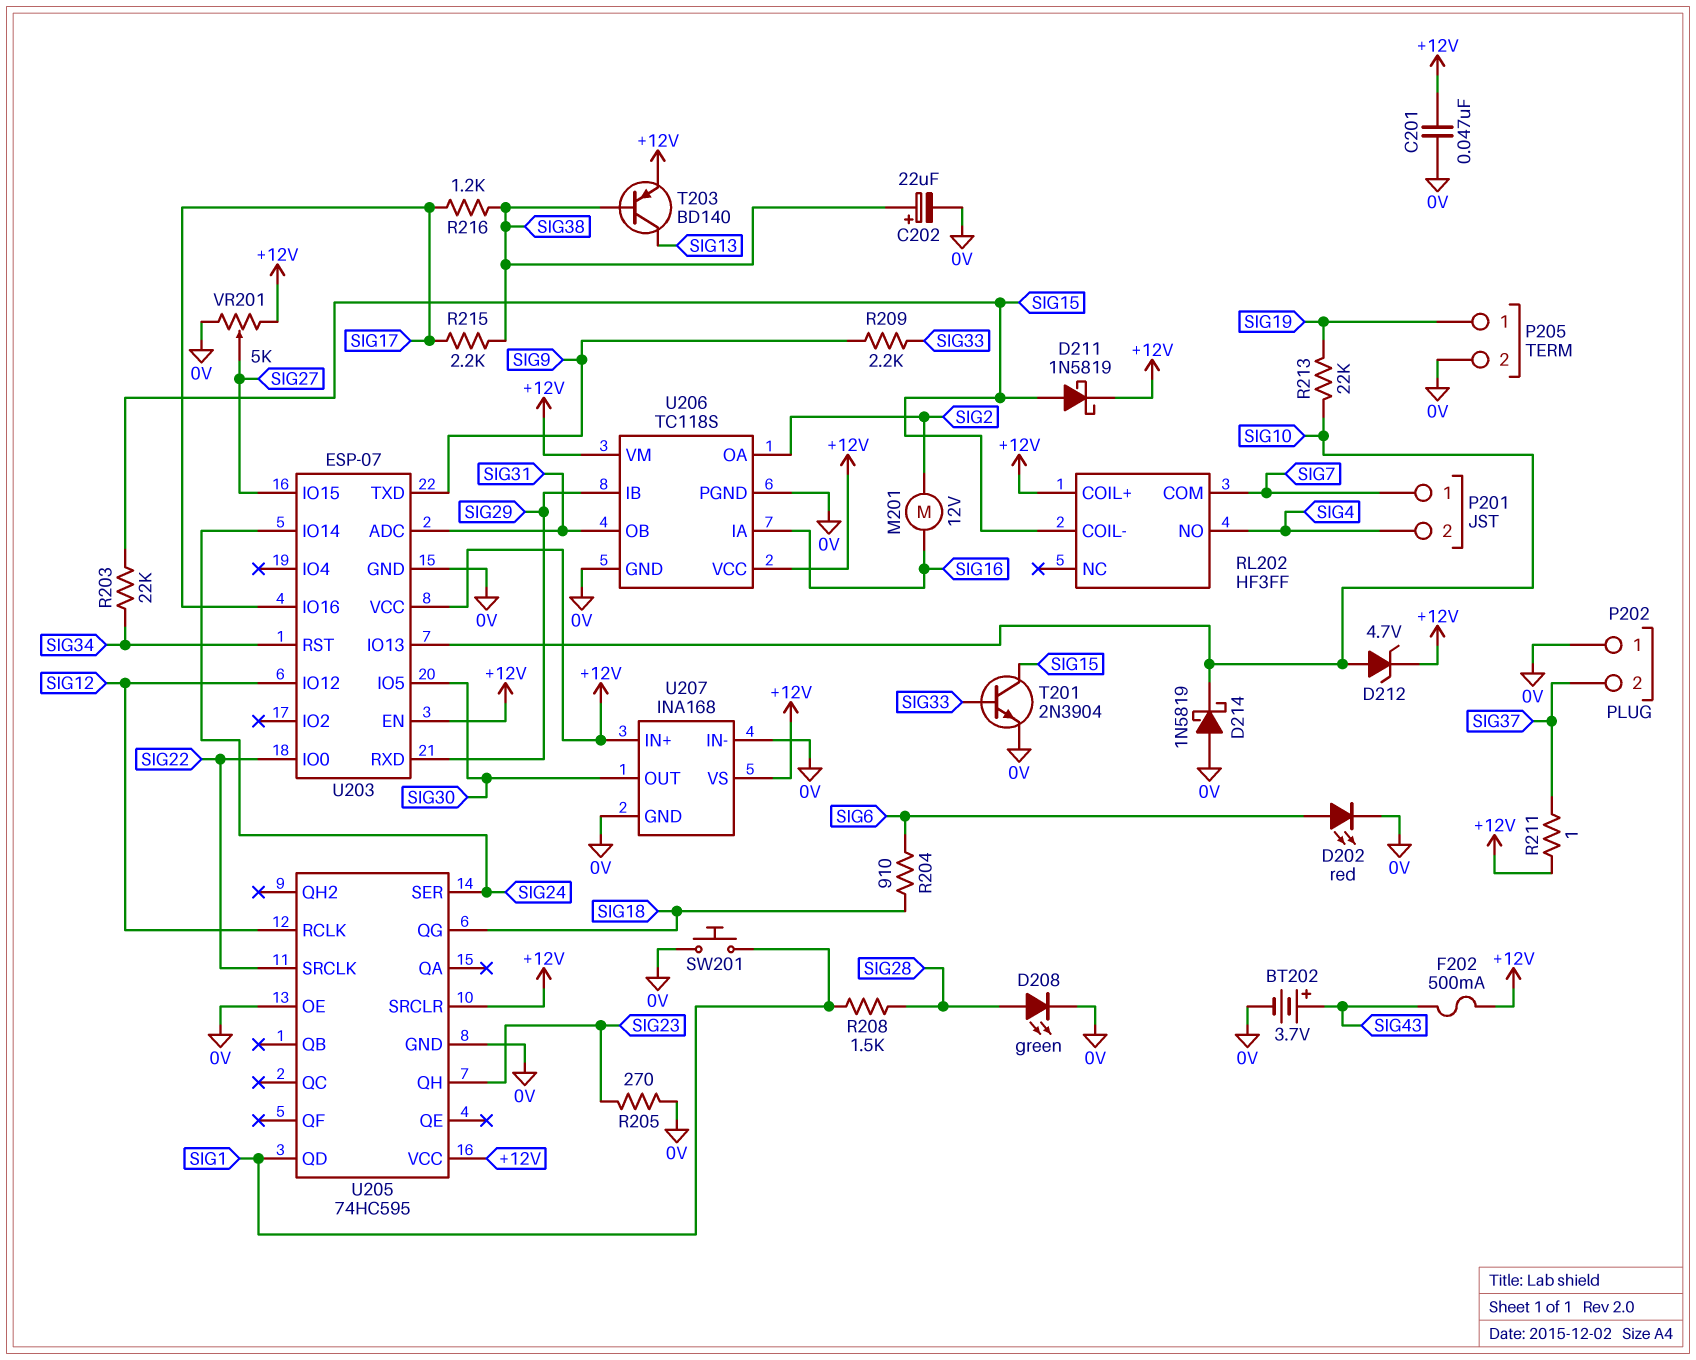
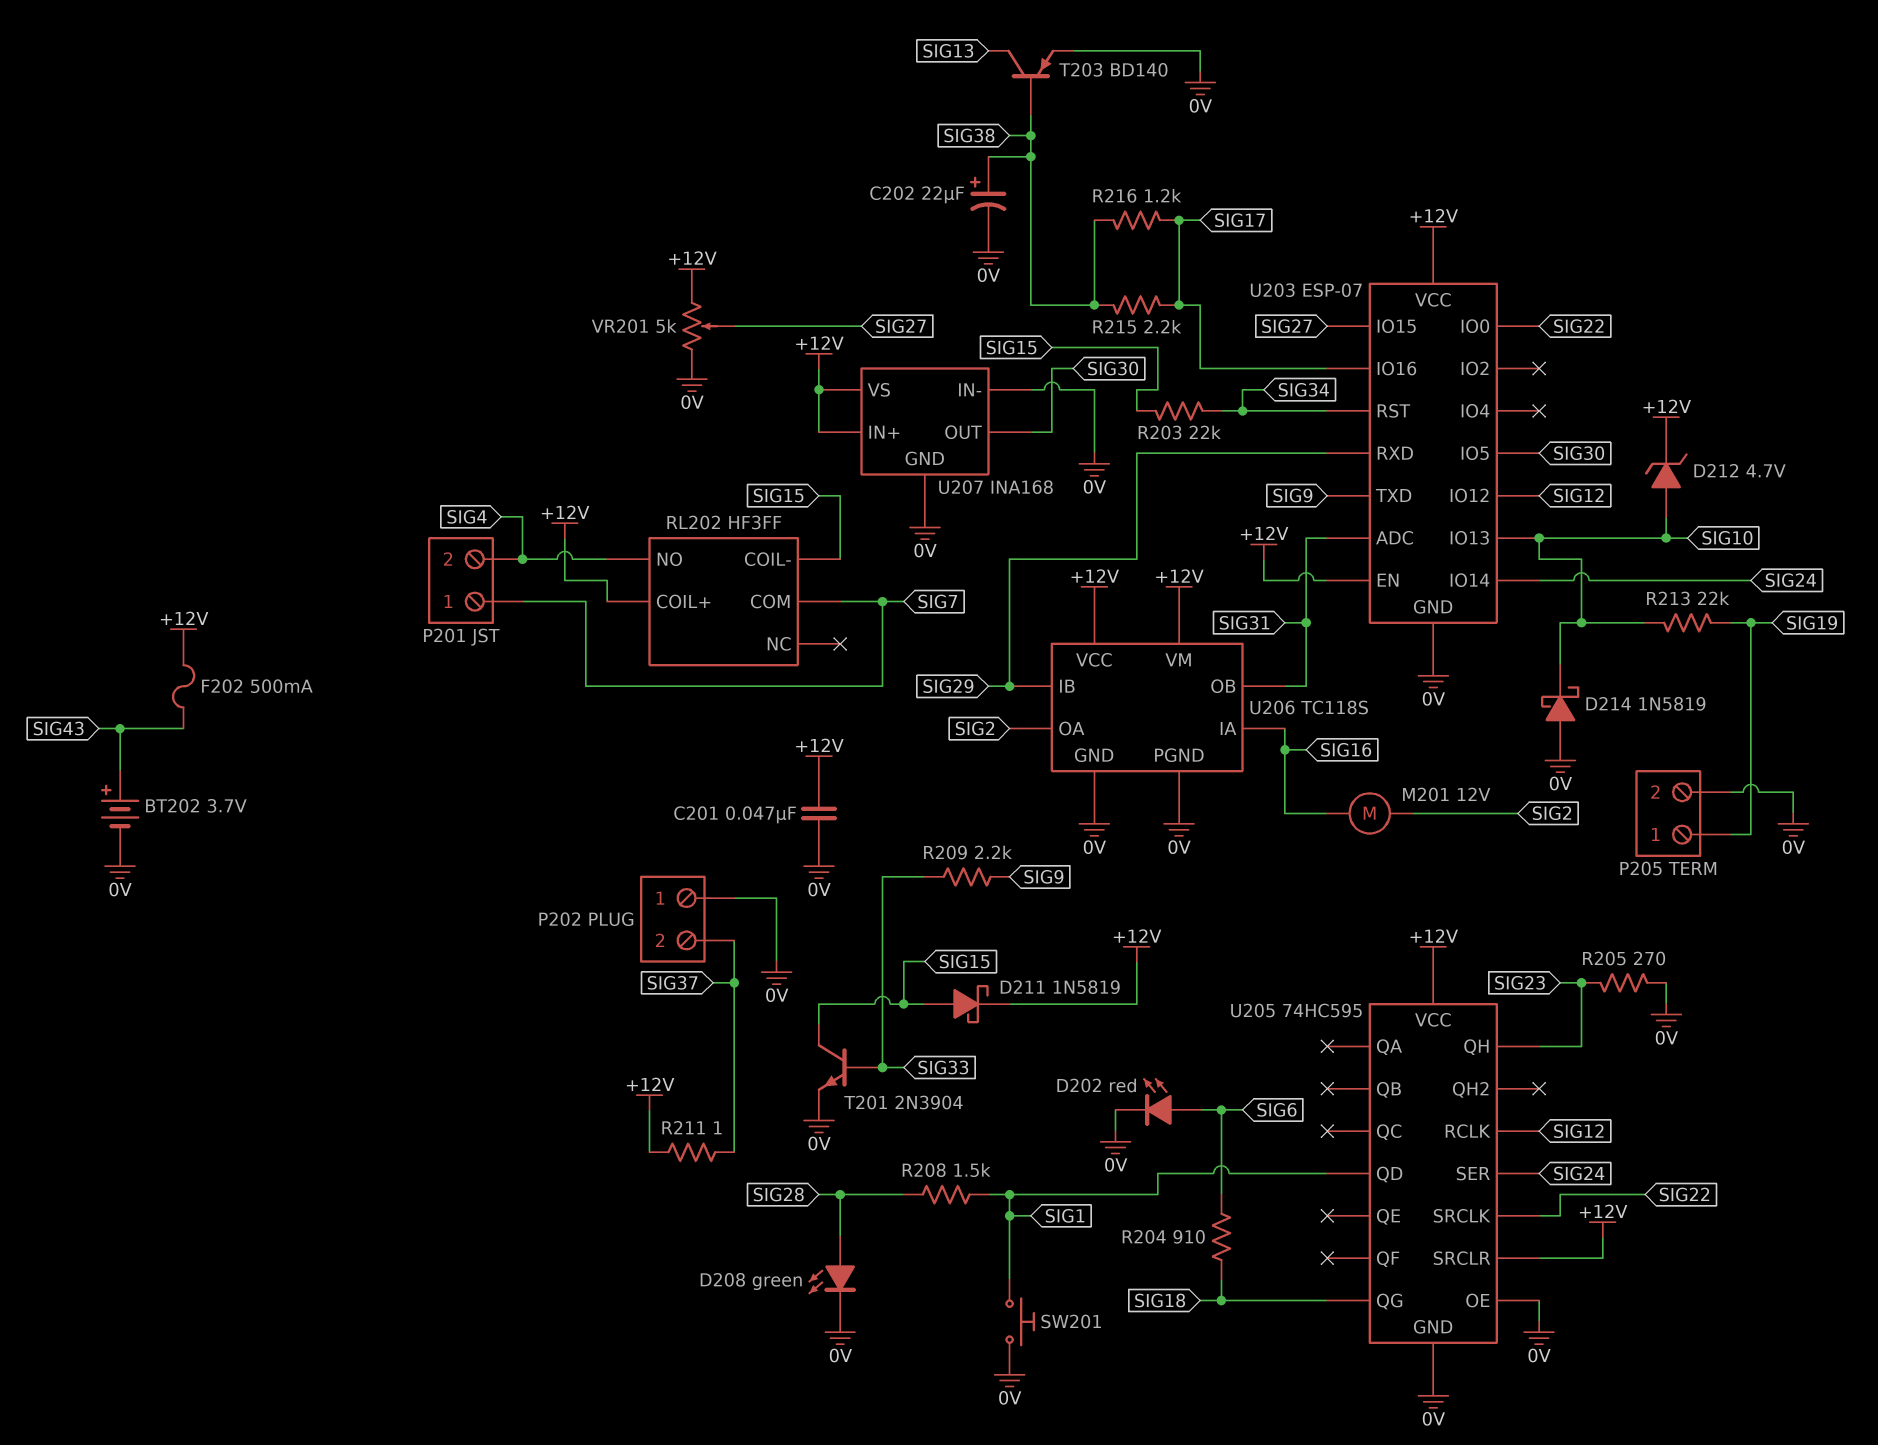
T203: PNP BD140 (B SIG38, C SIG13, E +12V) -> PNP BD140 (B SIG38, C SIG13, E 0V)

